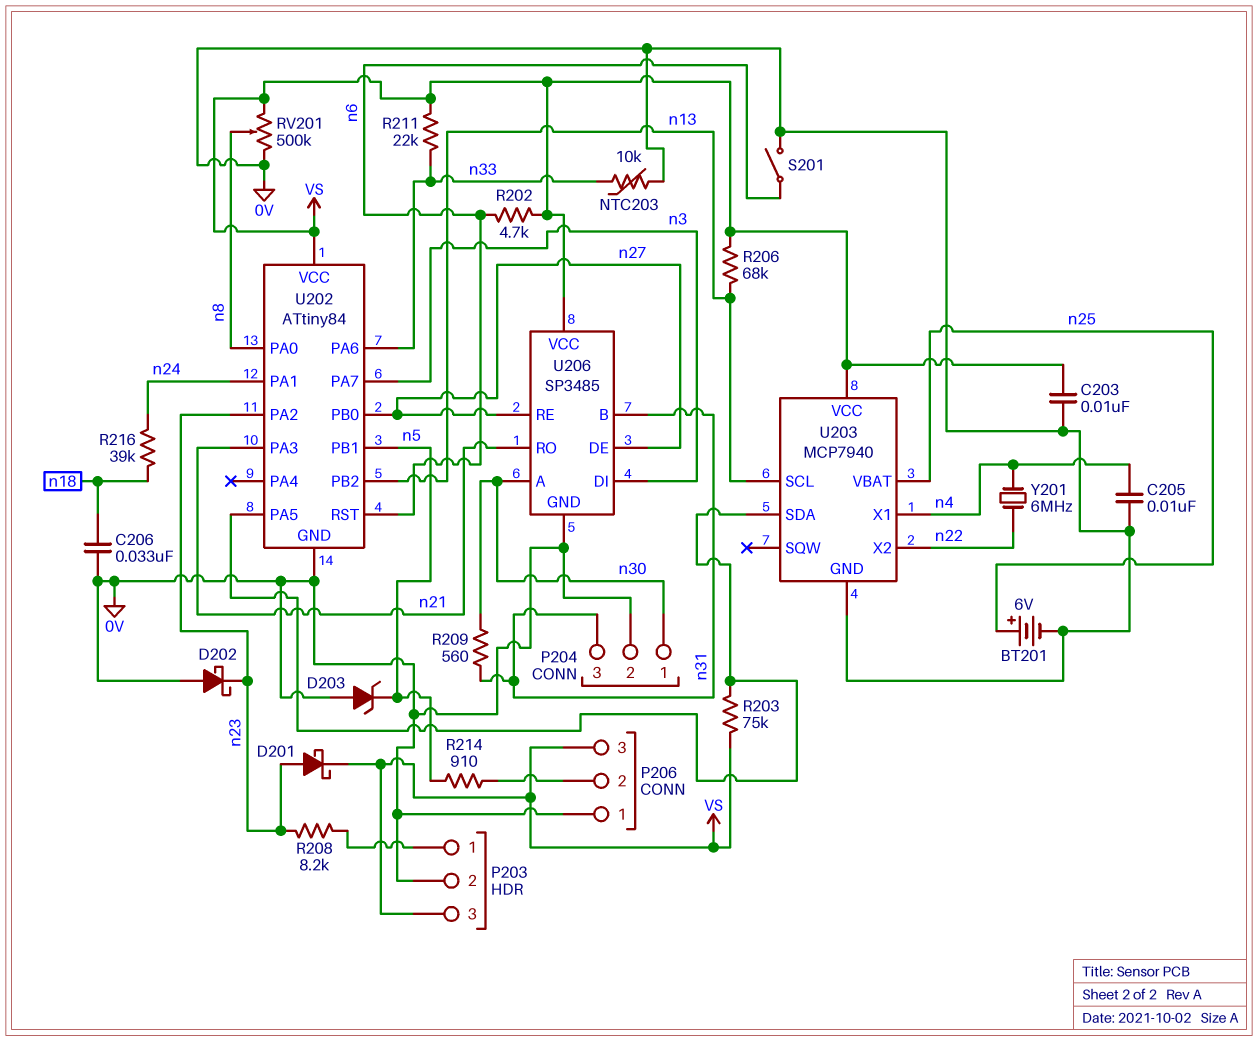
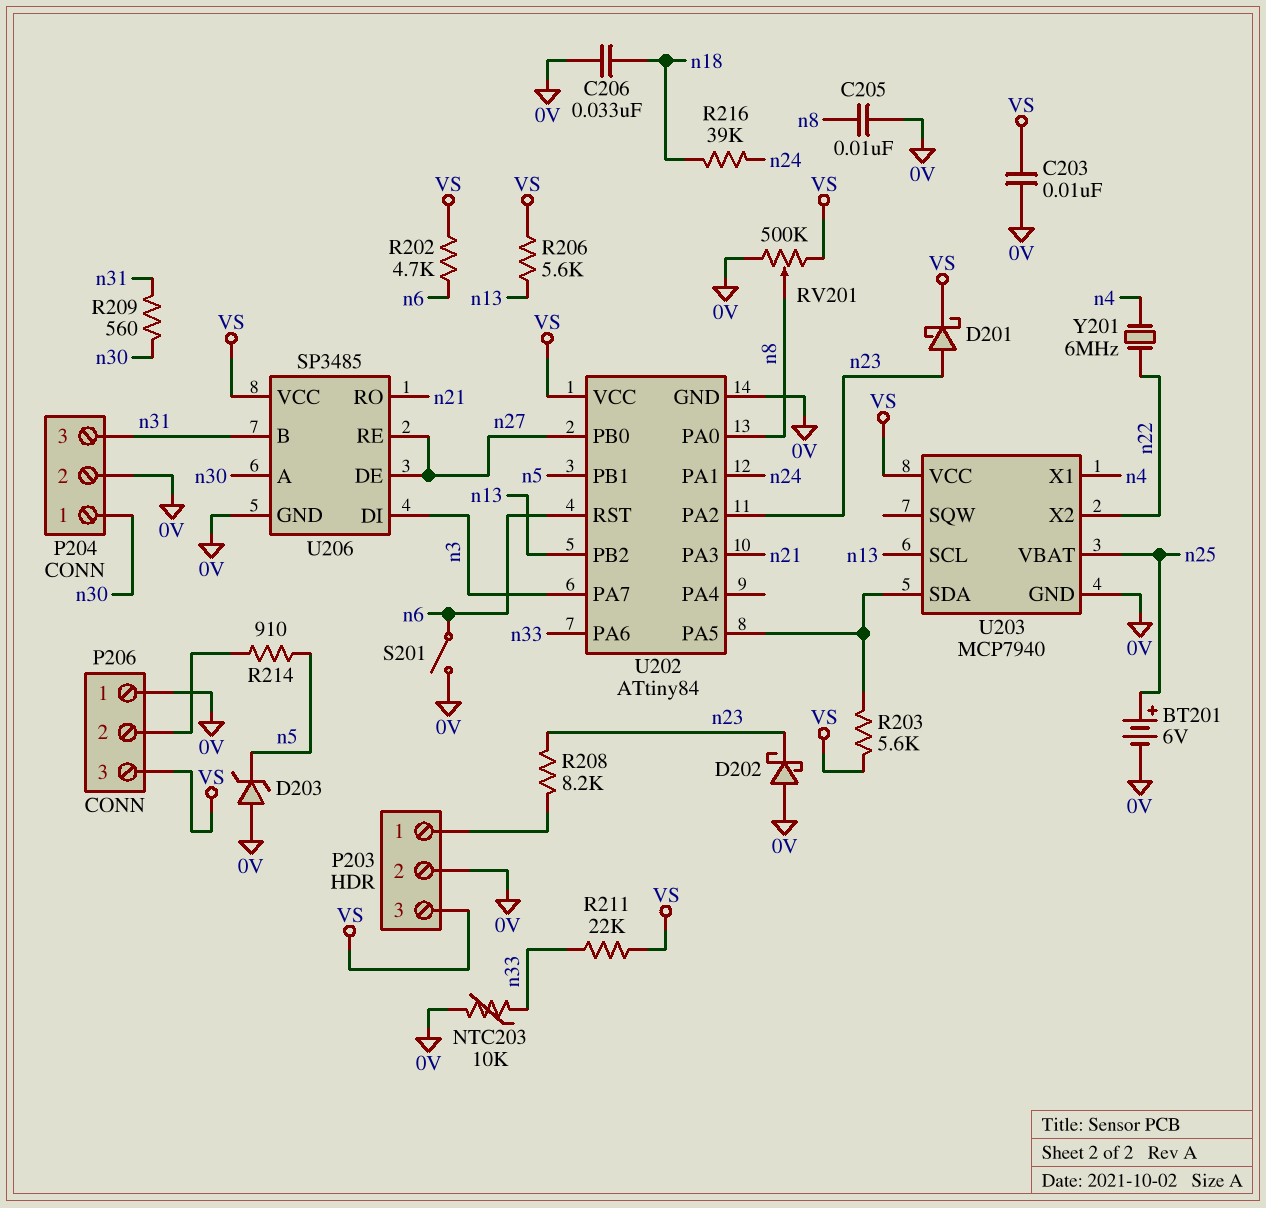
C205: 10nF (0V, n4) -> 10nF (0V, n8)
R203: 75k (U202/PA5, VS) -> 5.6k (U202/PA5, VS)
R206: 68k (VS, n13) -> 5.6k (VS, n13)

